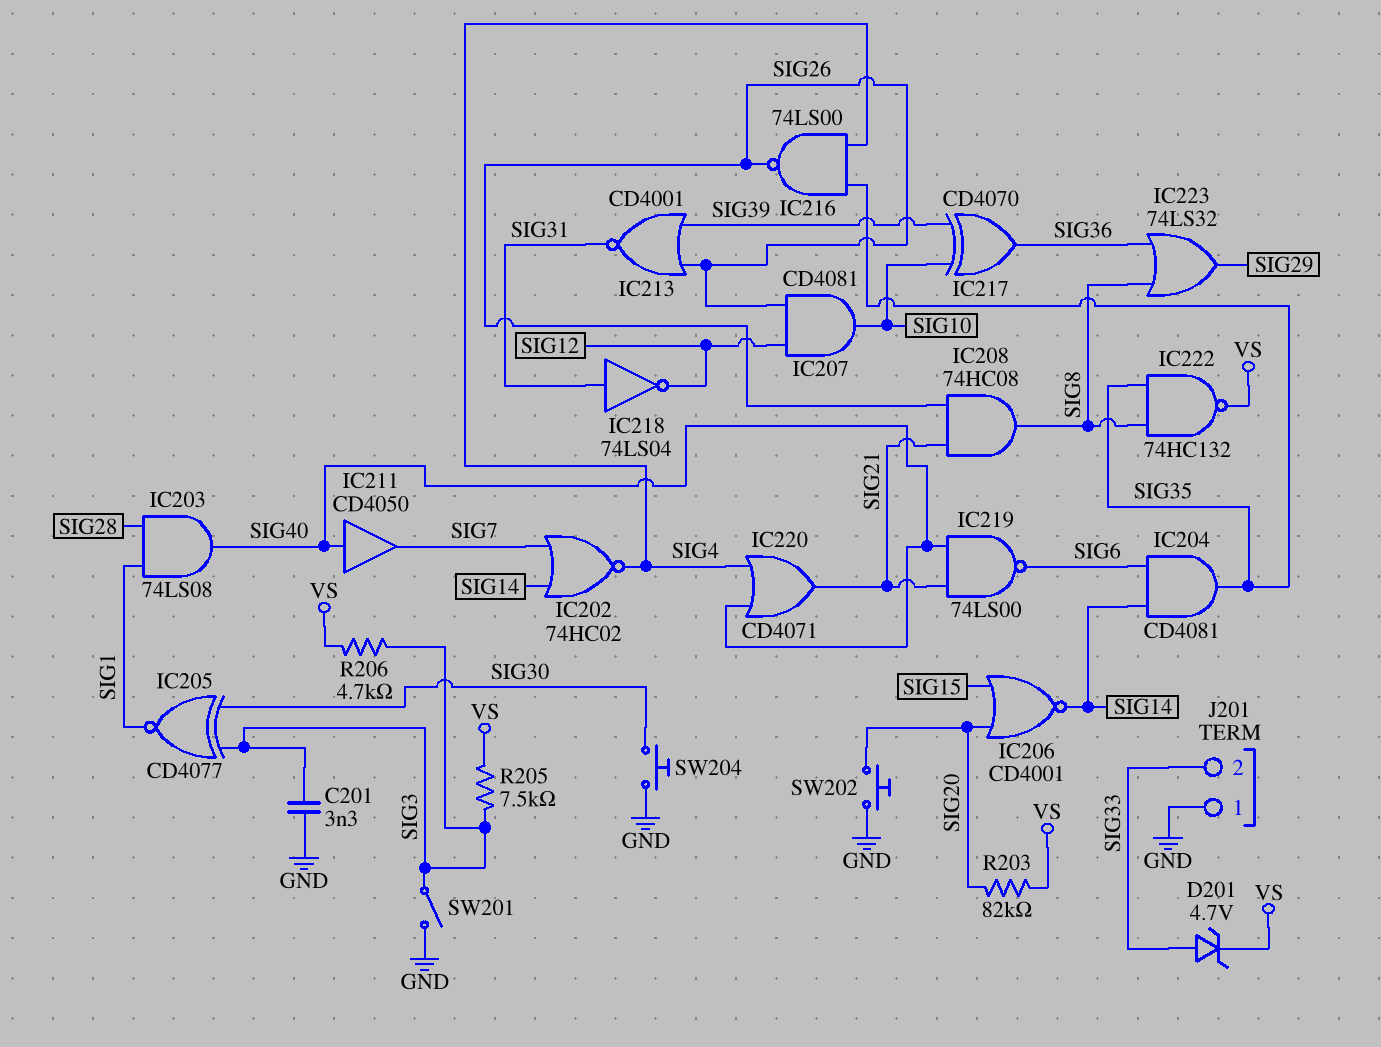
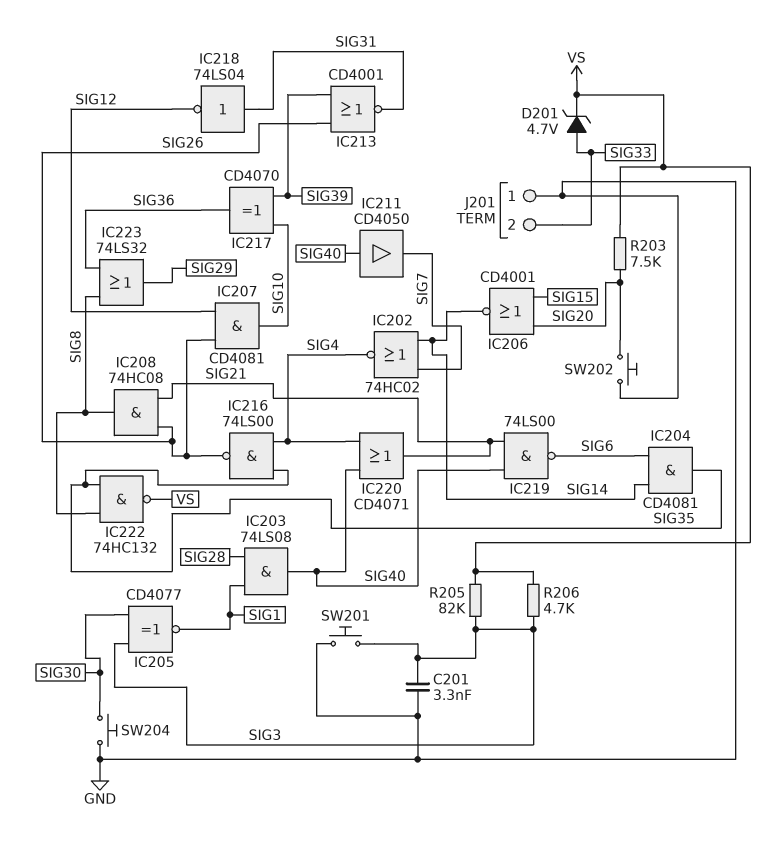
R203: 82k (SIG20, VS) -> 7.5k (SIG20, VS)
R205: 7.5k (SIG3, VS) -> 82k (SIG3, VS)
SW201: switch (GND, SIG3) -> button (GND, SIG3)

